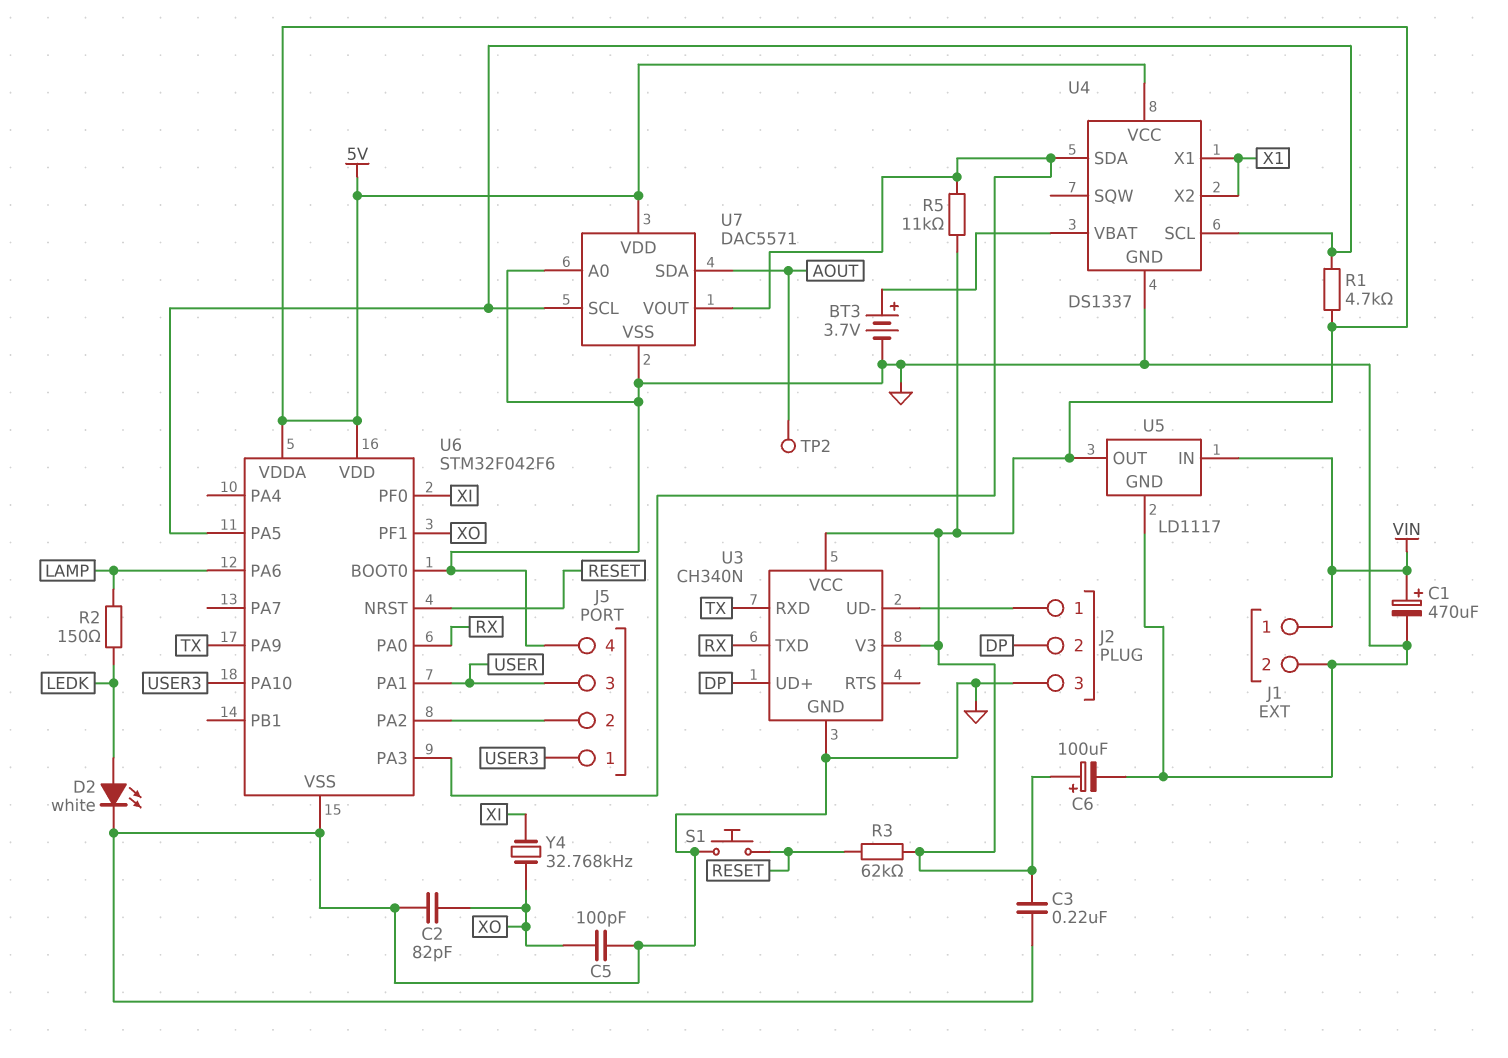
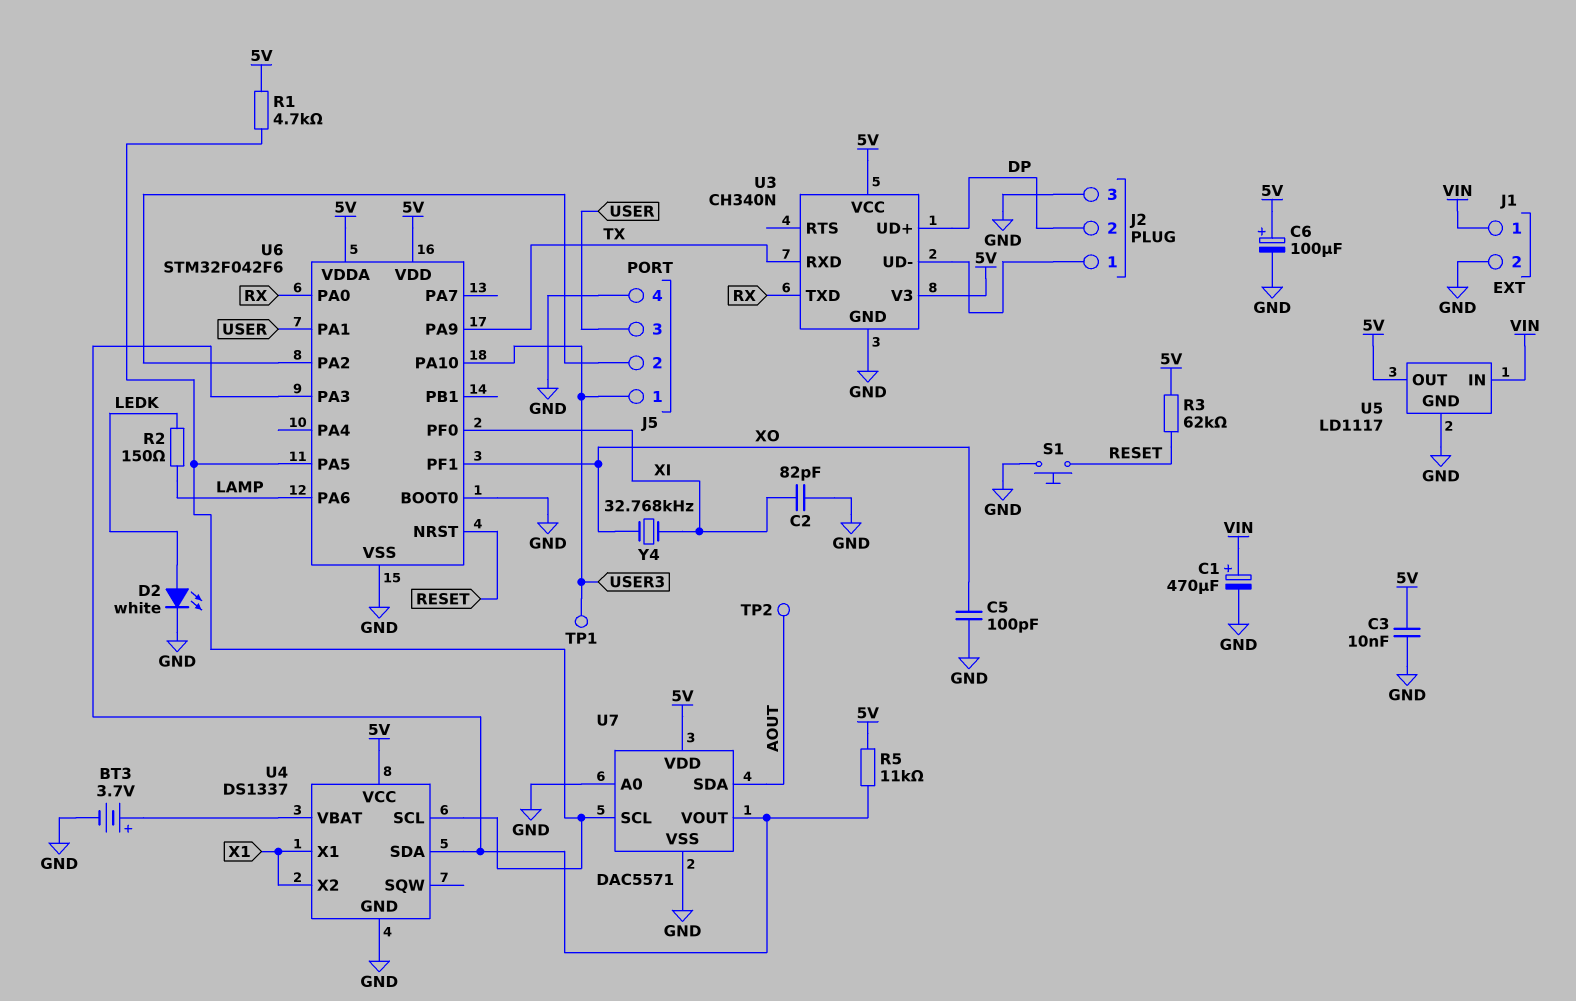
C2: 82pF (GND, XO) -> 82pF (GND, XI)
C3: 220nF (5V, GND) -> 10nF (5V, GND)
TP1: none -> test point (USER3)

